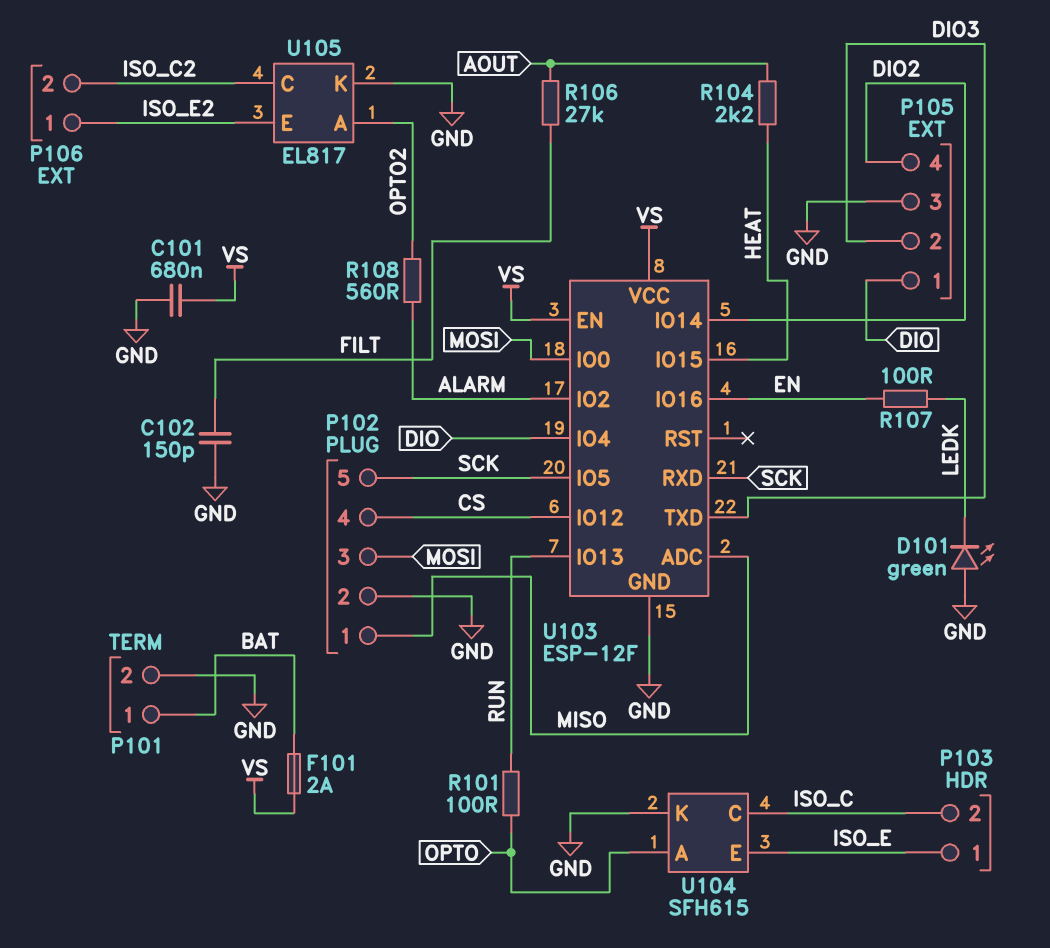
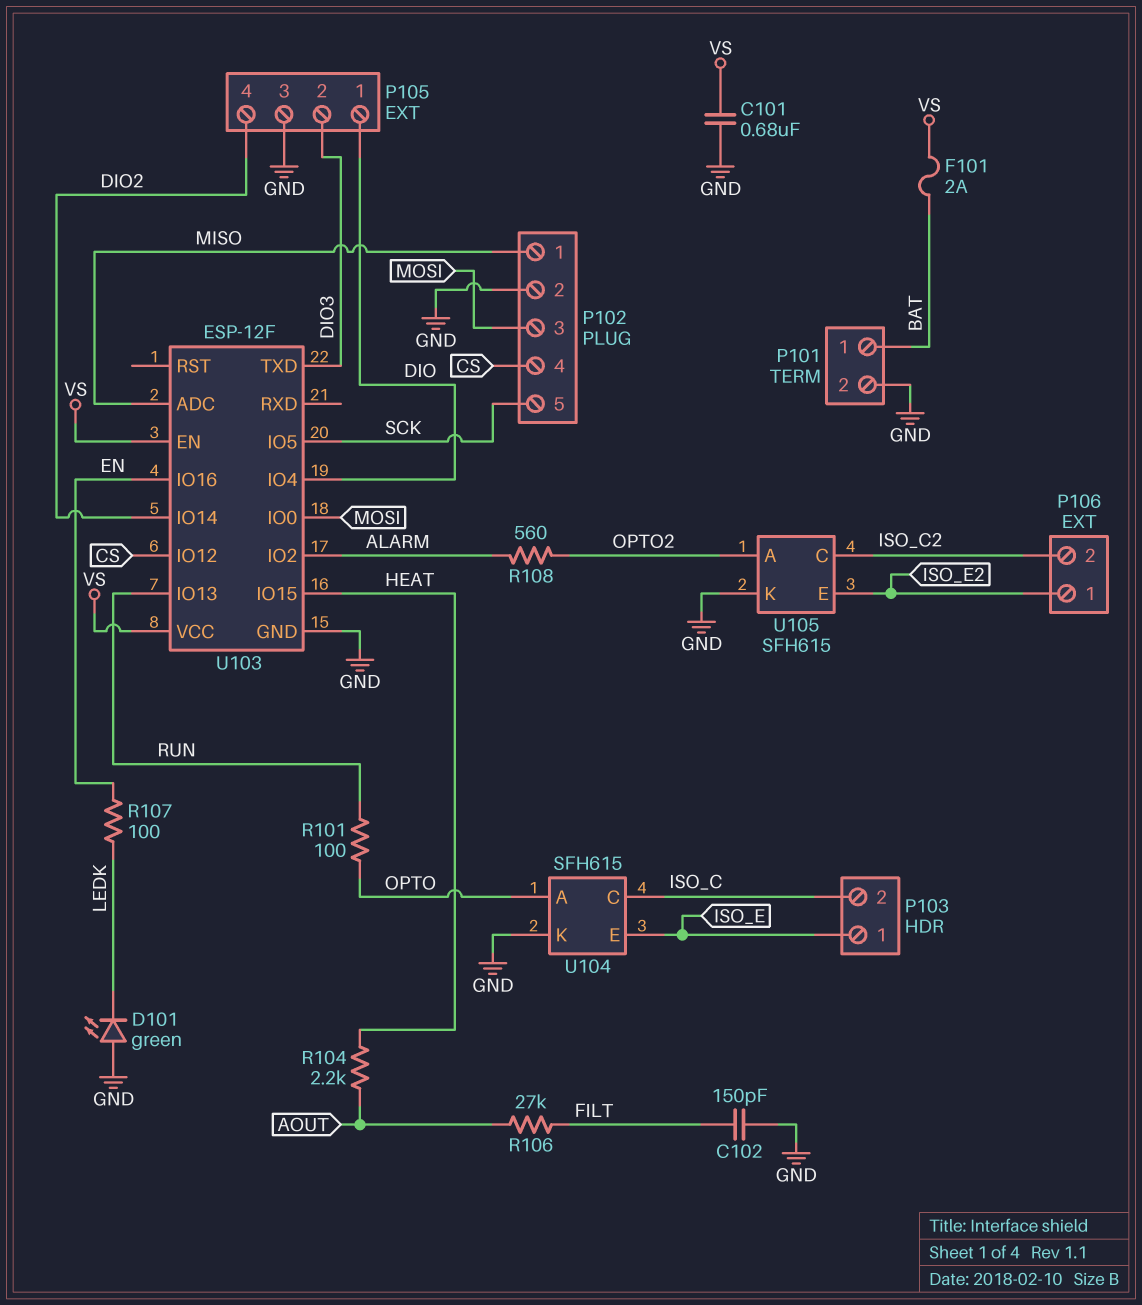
U103 pin RXD: SCK -> none
U105: EL817 -> SFH615

